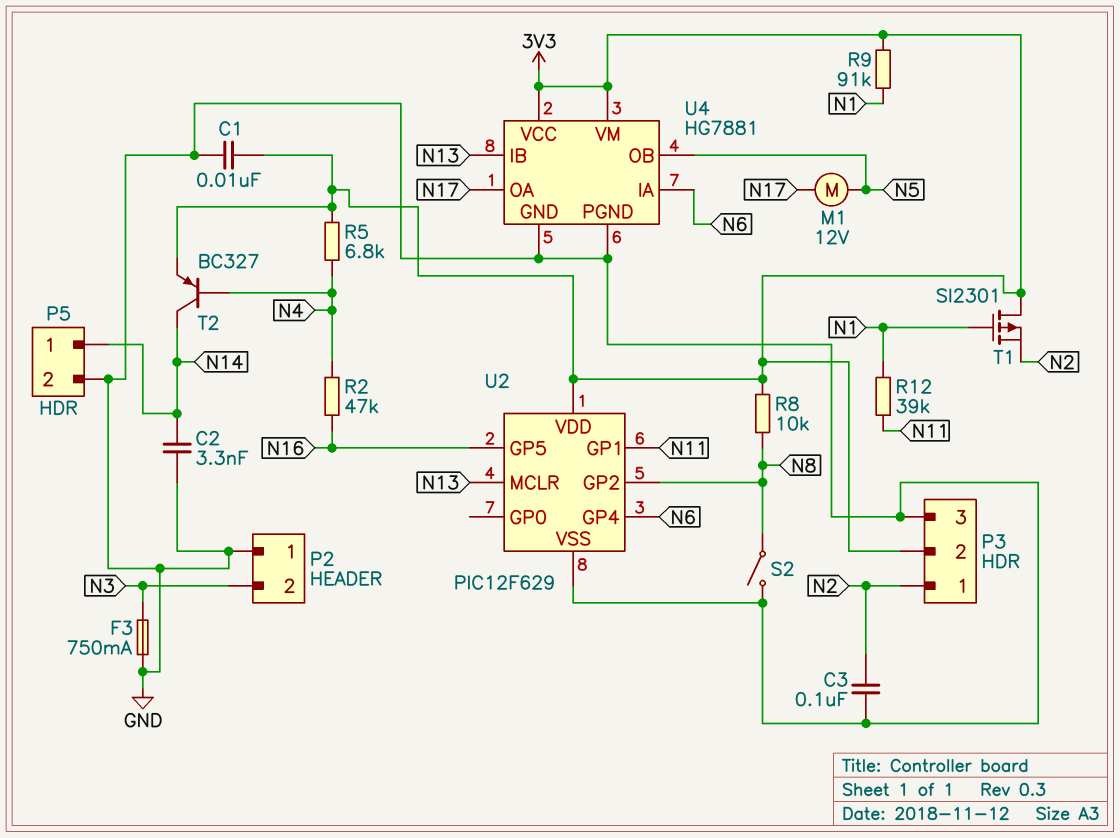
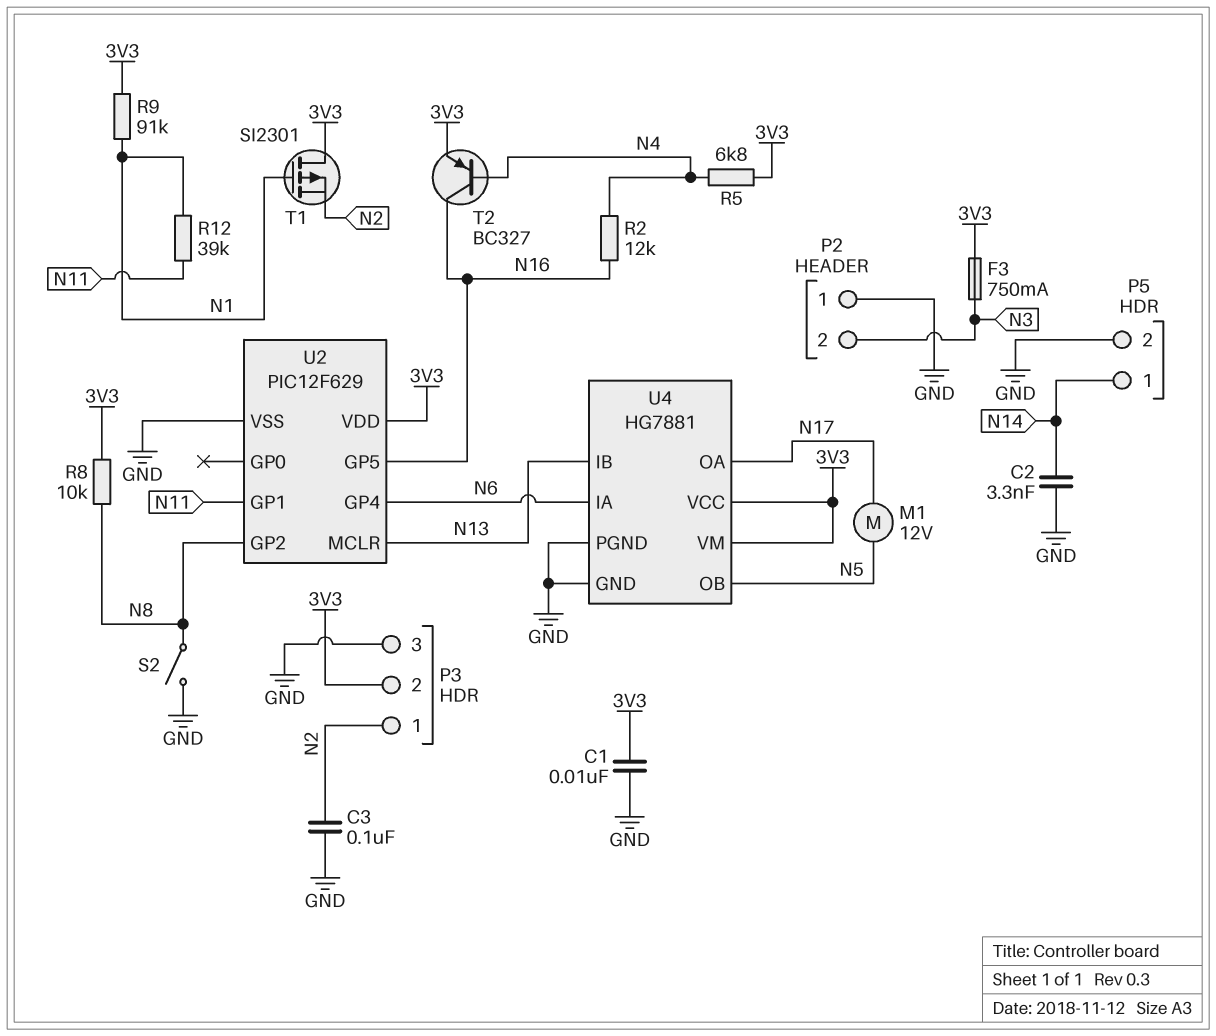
F3: 750mA (GND, N3) -> 750mA (3V3, N3)
R2: 47k (N4, N16) -> 12k (N4, N16)
T2: PNP BC327 (B N4, C N14, E 3V3) -> PNP BC327 (B N4, C N16, E 3V3)

